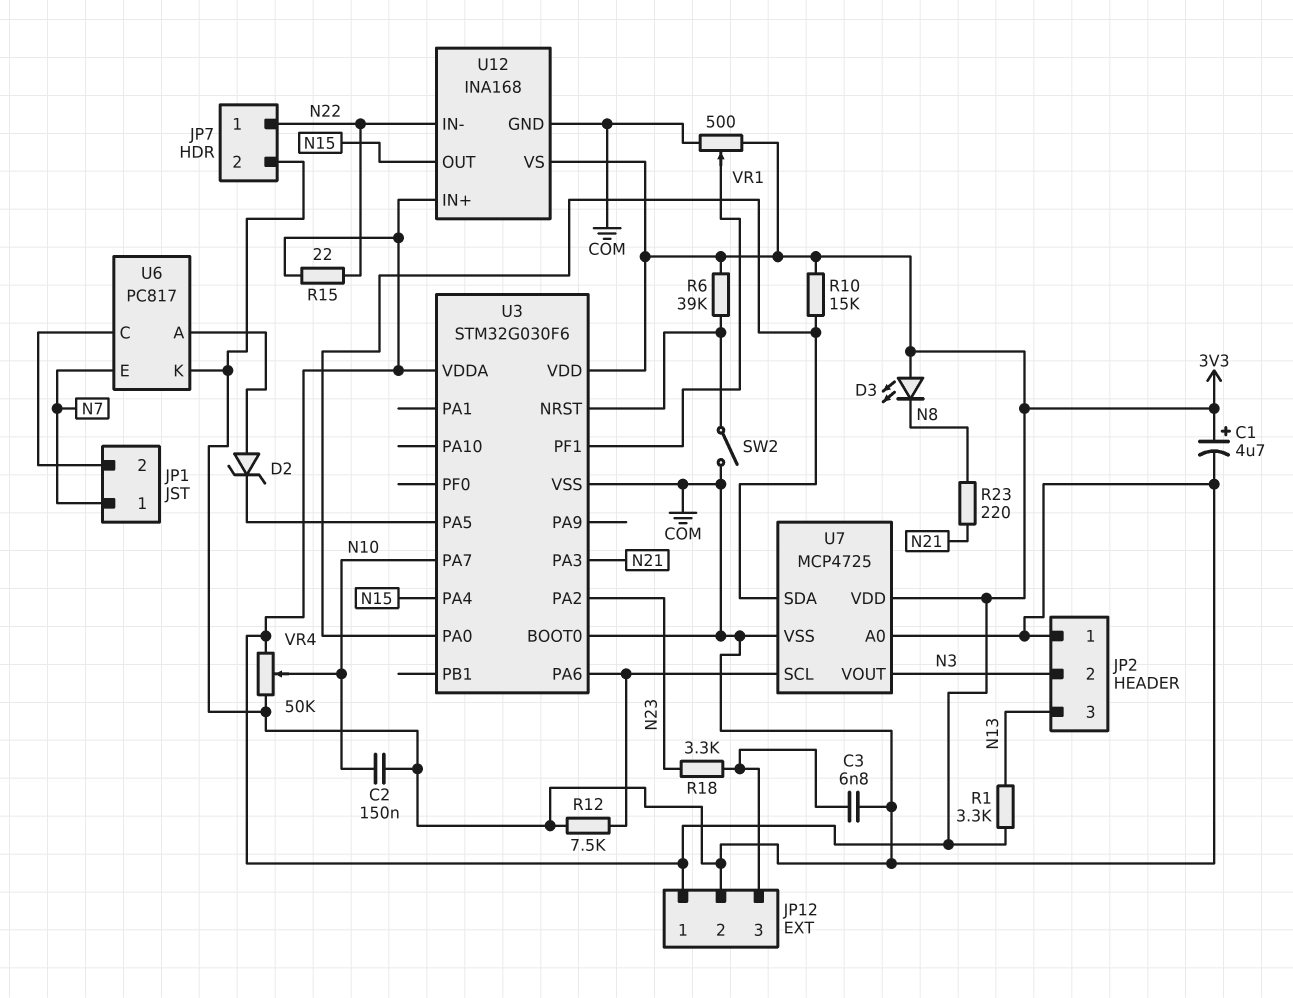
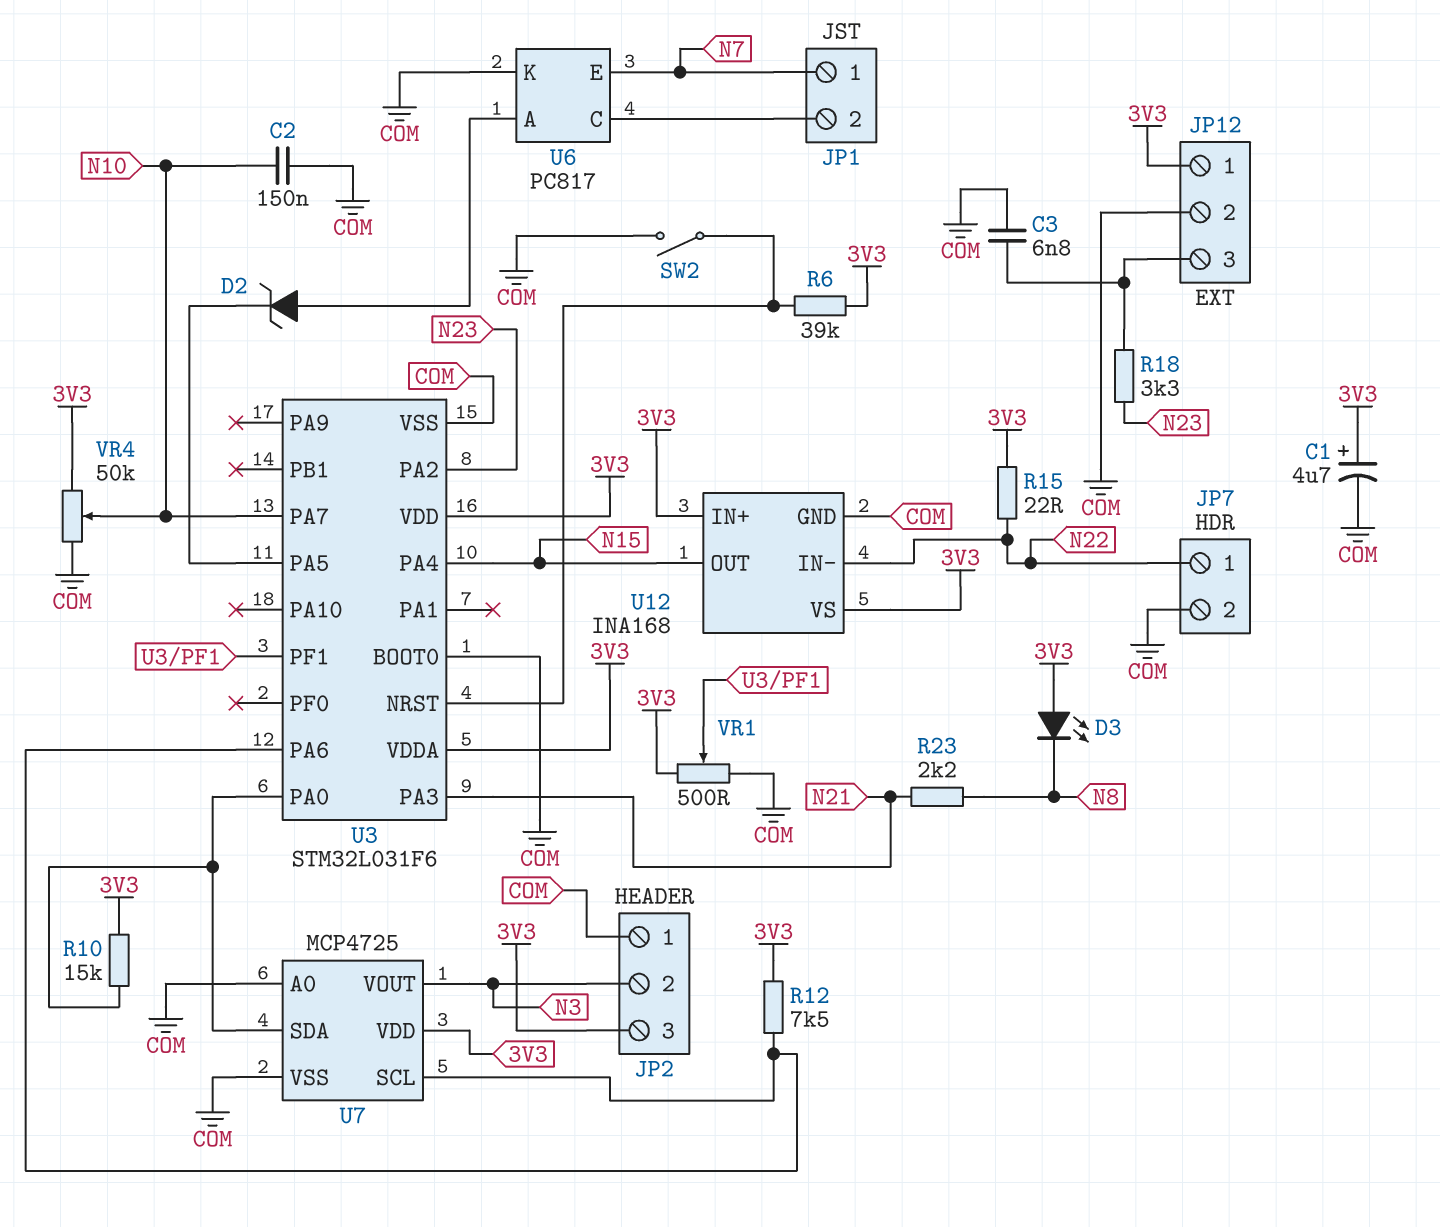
JP2 pin 3: N13 -> 3V3
R1: 3.3k (3V3, N13) -> none
R12: 7.5k (COM, U3/PA6) -> 7.5k (3V3, U3/PA6)
R23: 220 (N8, N21) -> 2.2k (N8, N21)
U3: STM32G030F6 -> STM32L031F6

